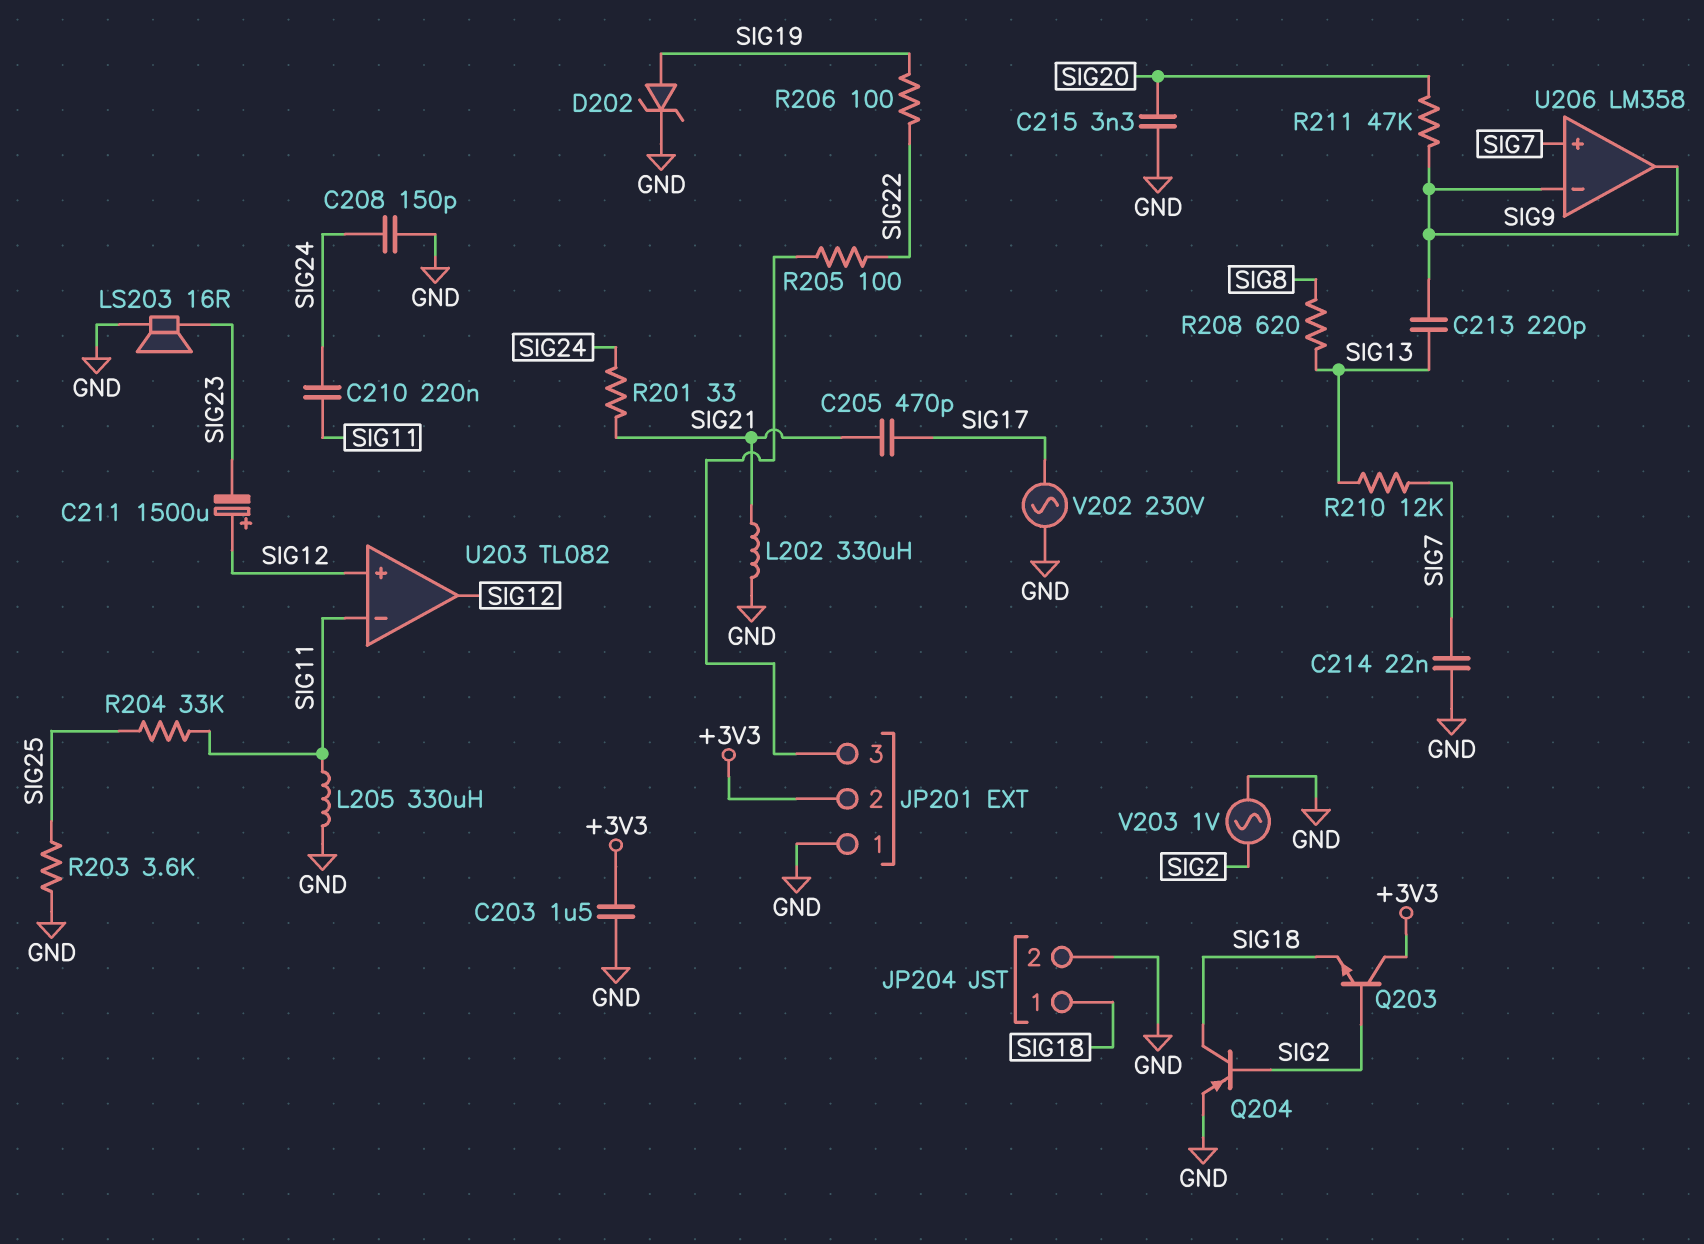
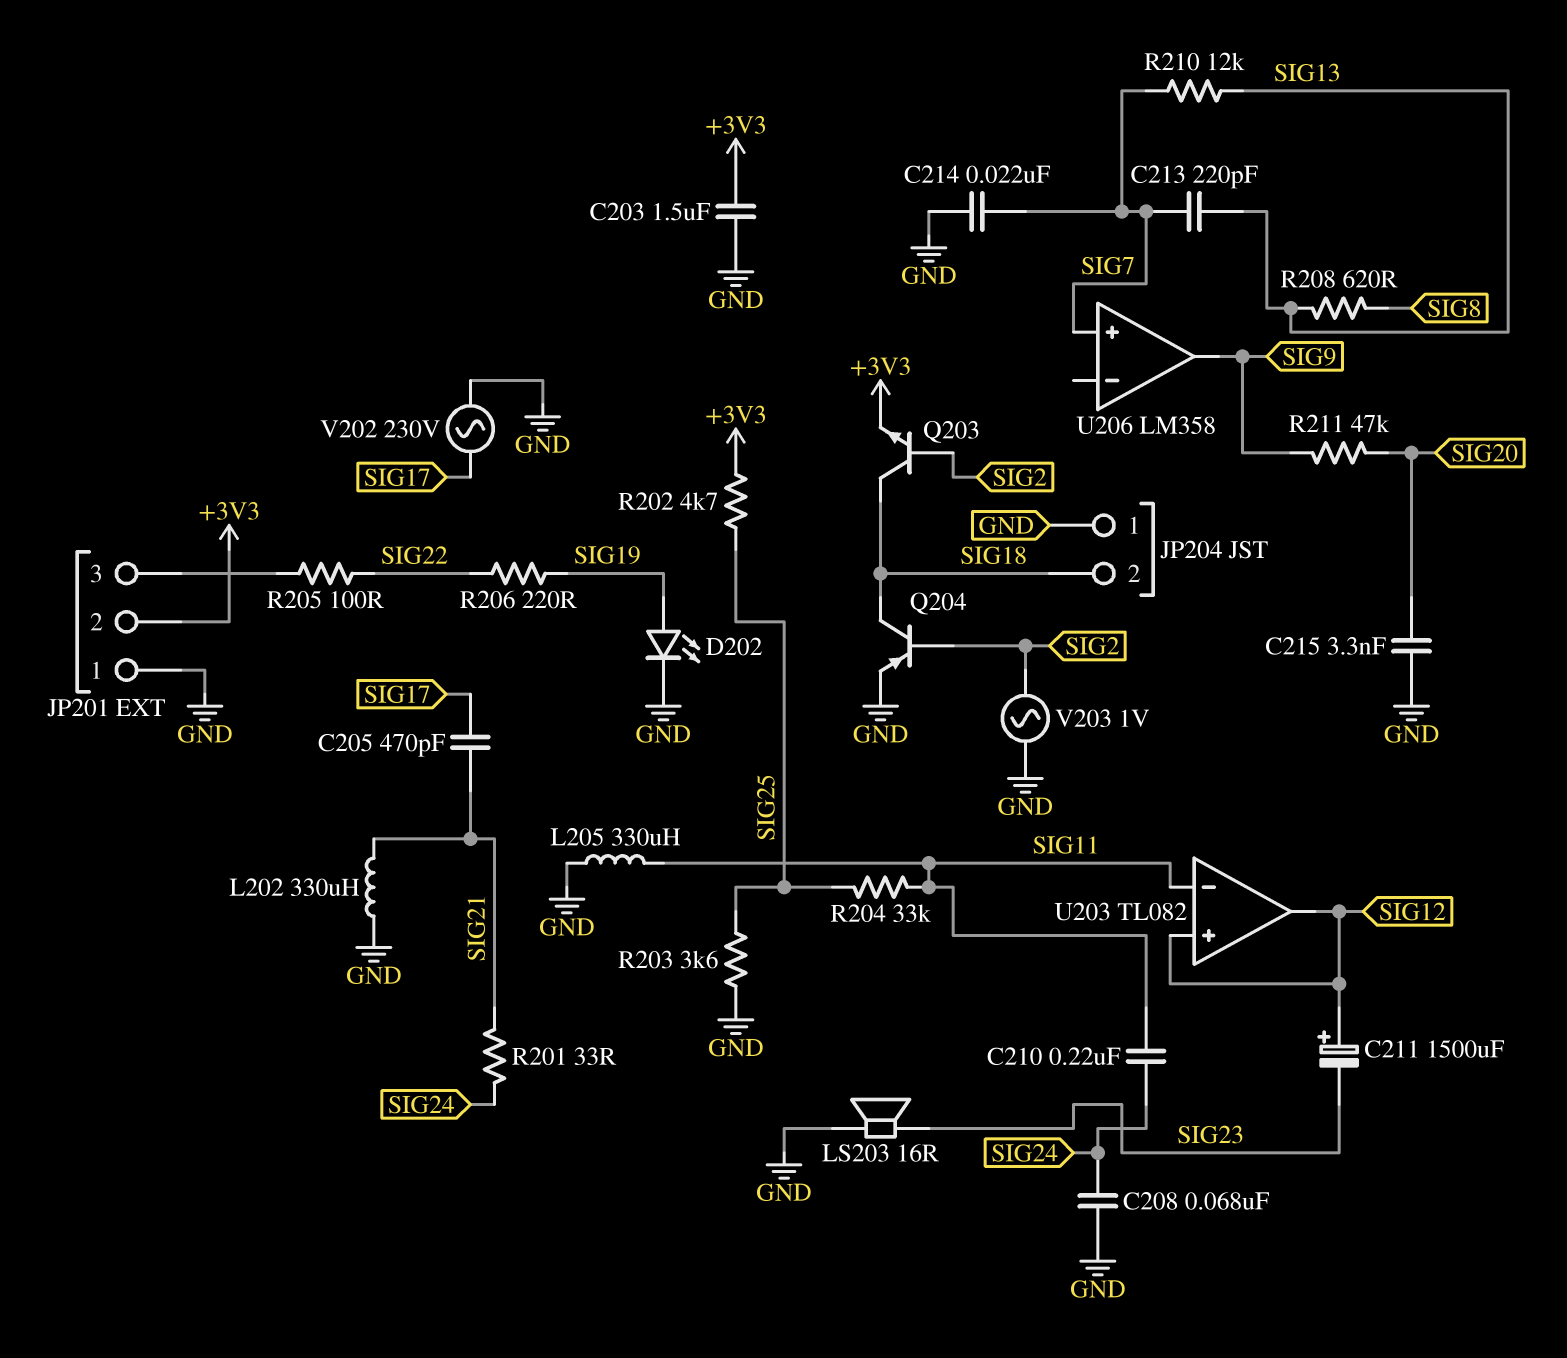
C208: 150pF (GND, SIG24) -> 68nF (GND, SIG24)
C213: 220pF (SIG9, SIG13) -> 220pF (SIG7, SIG13)
D202: zener (A SIG19, K GND) -> LED (A SIG19, K GND)
JP204 pin 1: SIG18 -> GND
JP204 pin 2: GND -> SIG18
Q203: NPN (B SIG2, C +3V3, E SIG18) -> NPN (B SIG2, C SIG18, E +3V3)
R202: none -> 4.7k (+3V3, SIG25)
R206: 100 (SIG19, SIG22) -> 220 (SIG19, SIG22)
U206 pin in-: SIG9 -> none

